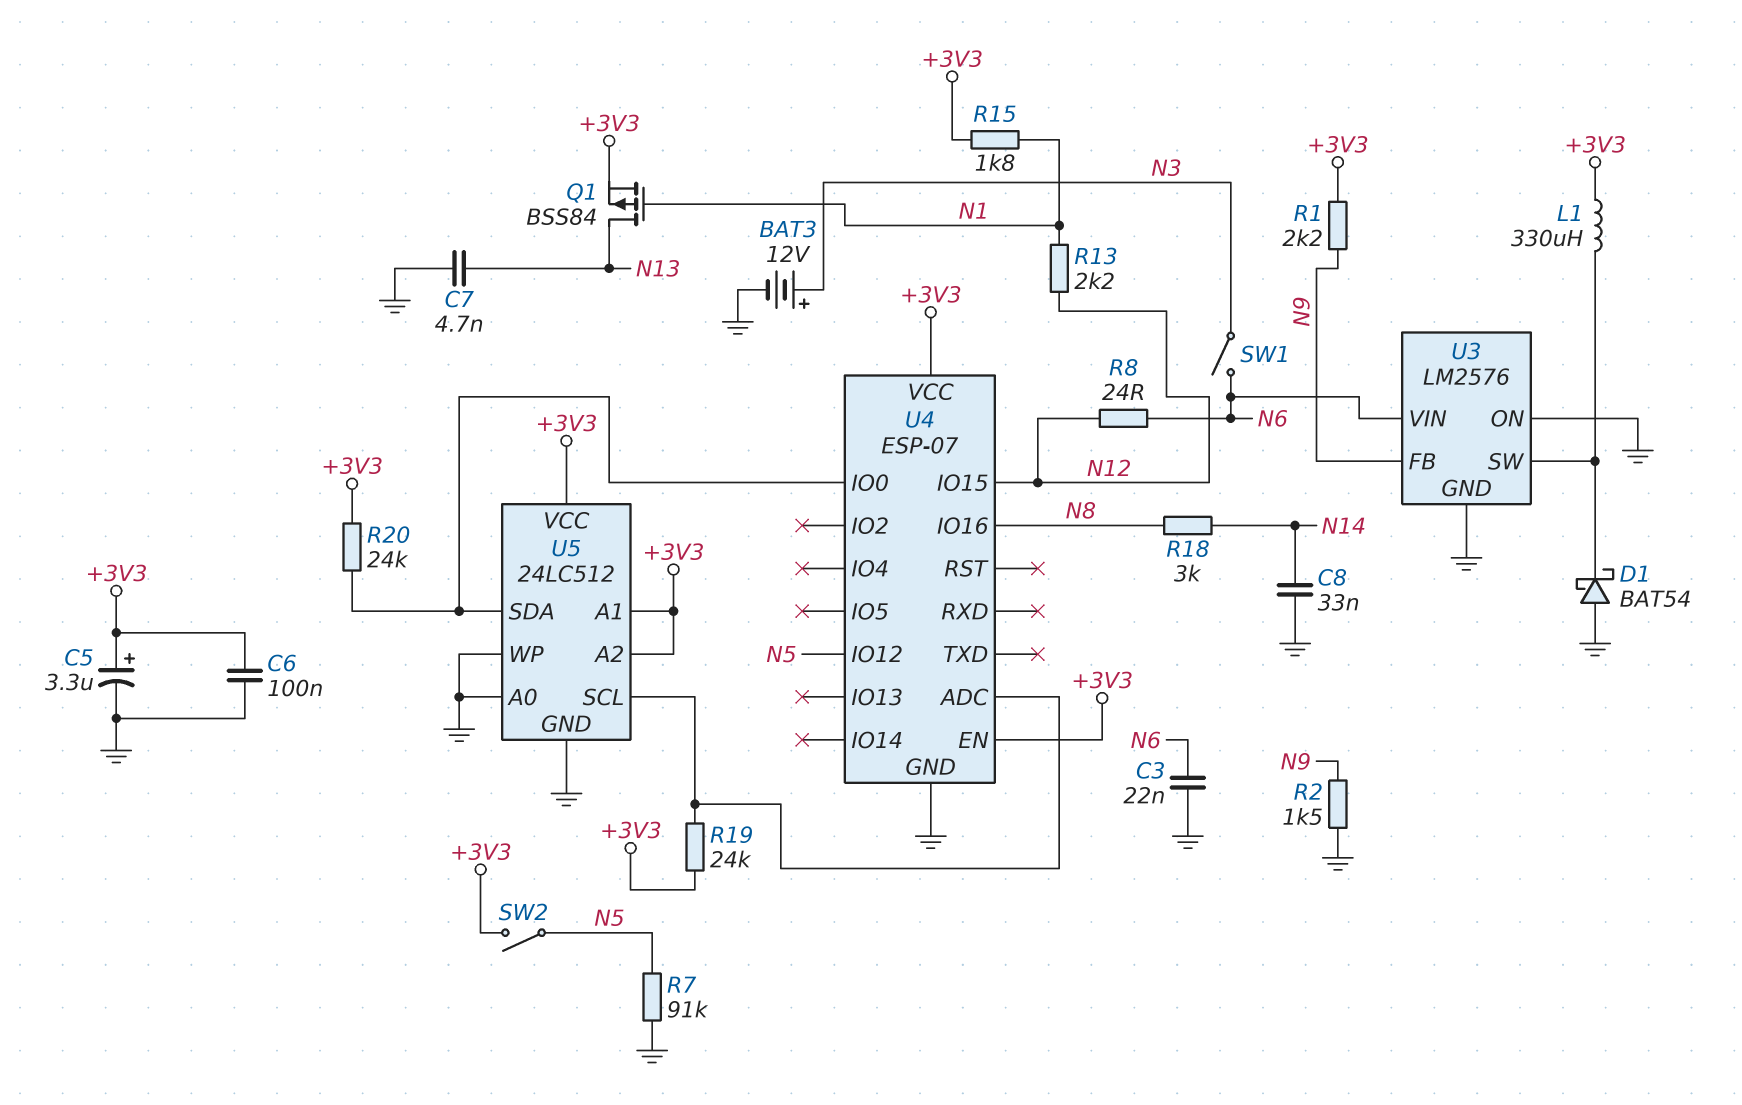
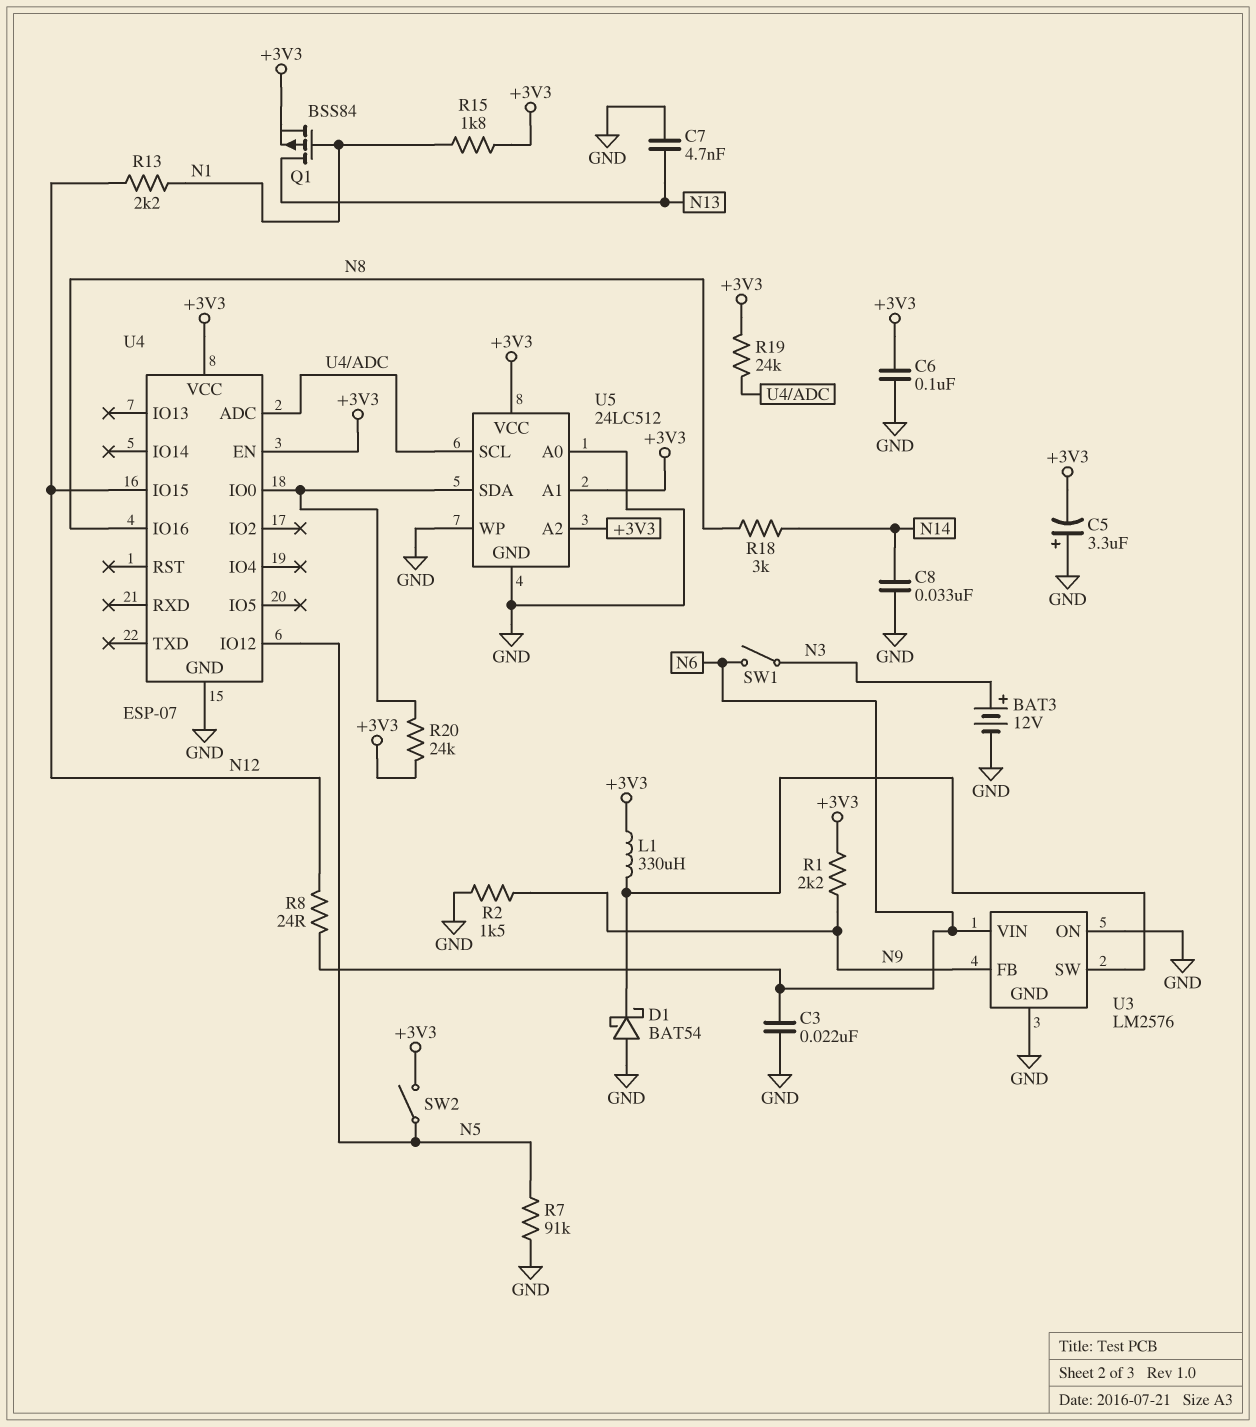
C5: 3.3uF (plus +3V3, minus GND) -> 3.3uF (plus GND, minus +3V3)

